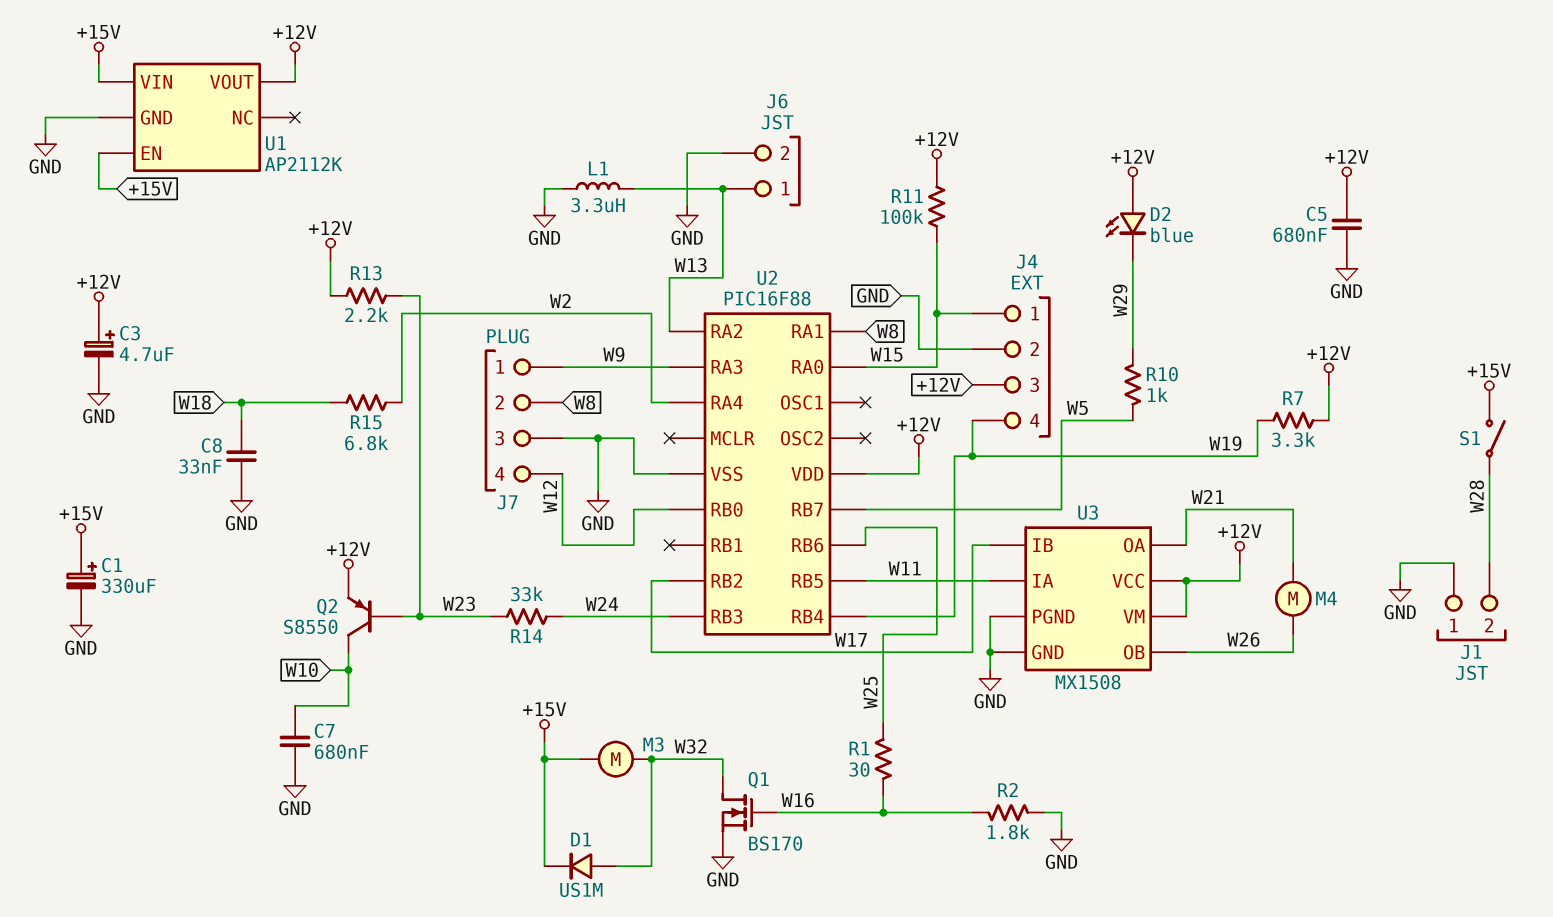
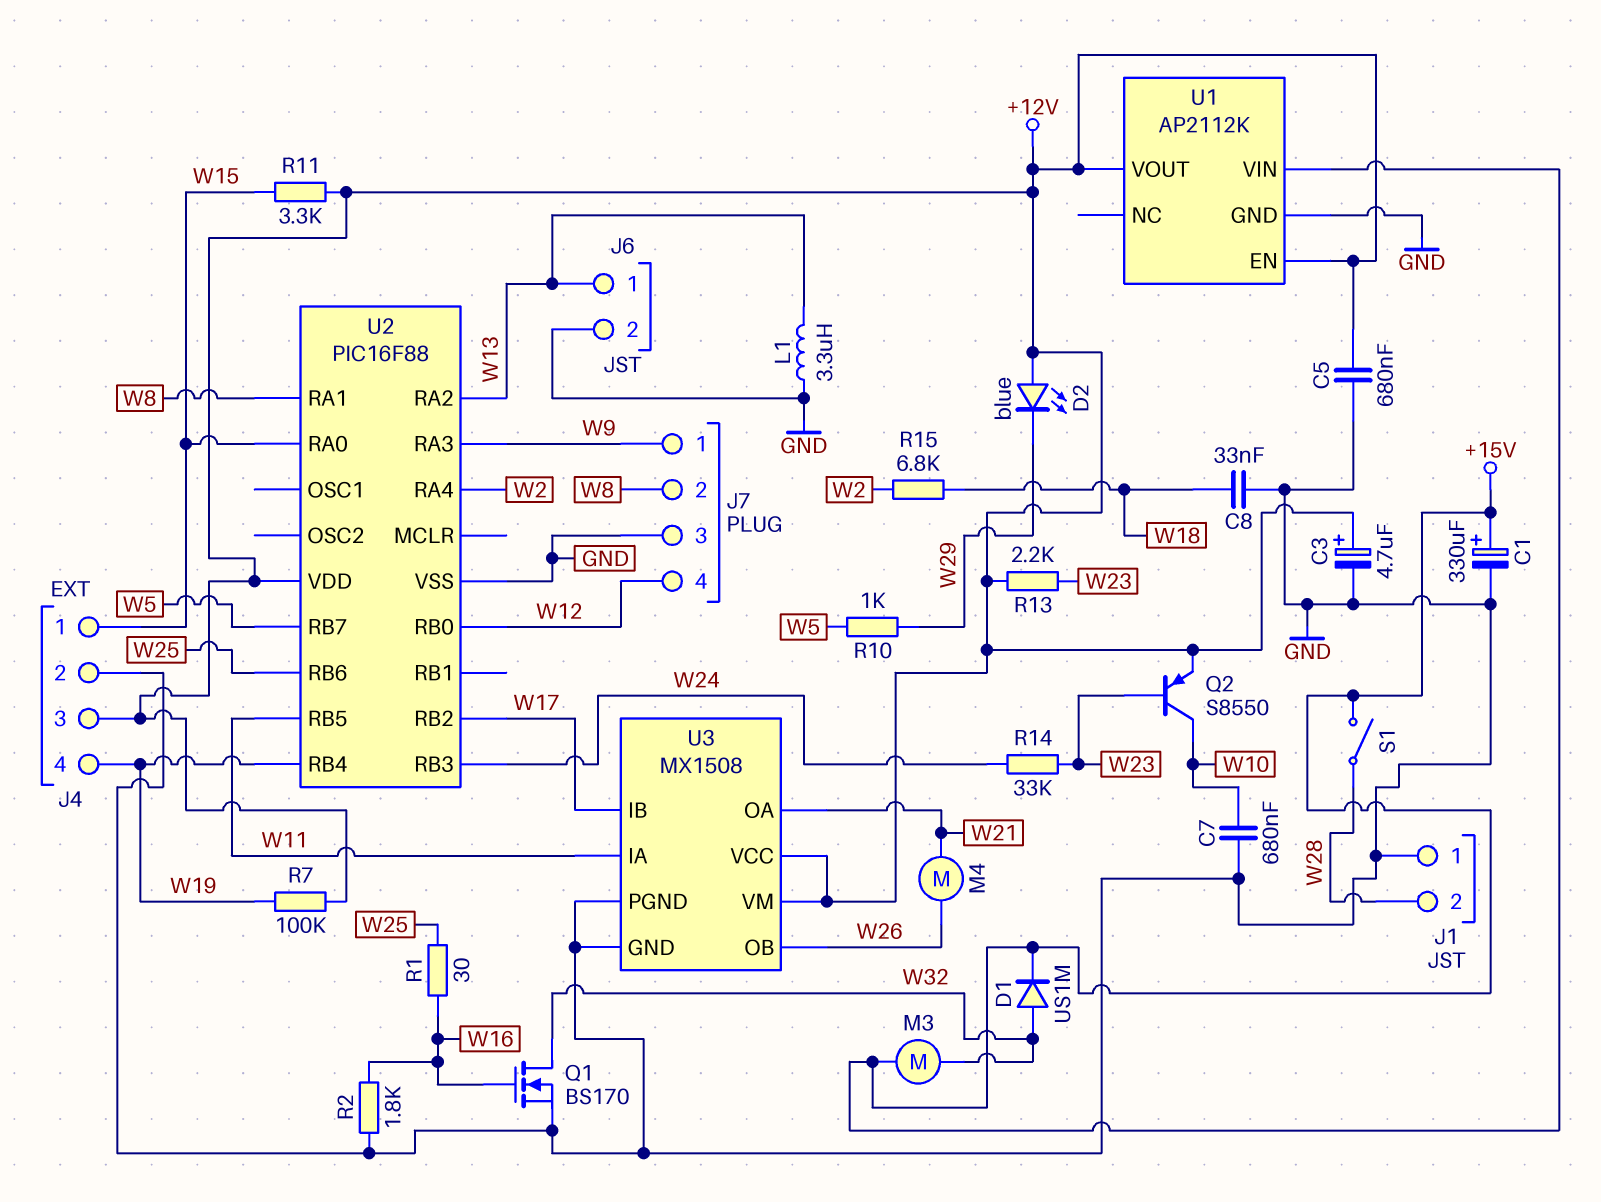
R7: 3.3k (+12V, W19) -> 100k (+12V, W19)
R11: 100k (+12V, W15) -> 3.3k (+12V, W15)
U1 pin EN: +15V -> +12V

